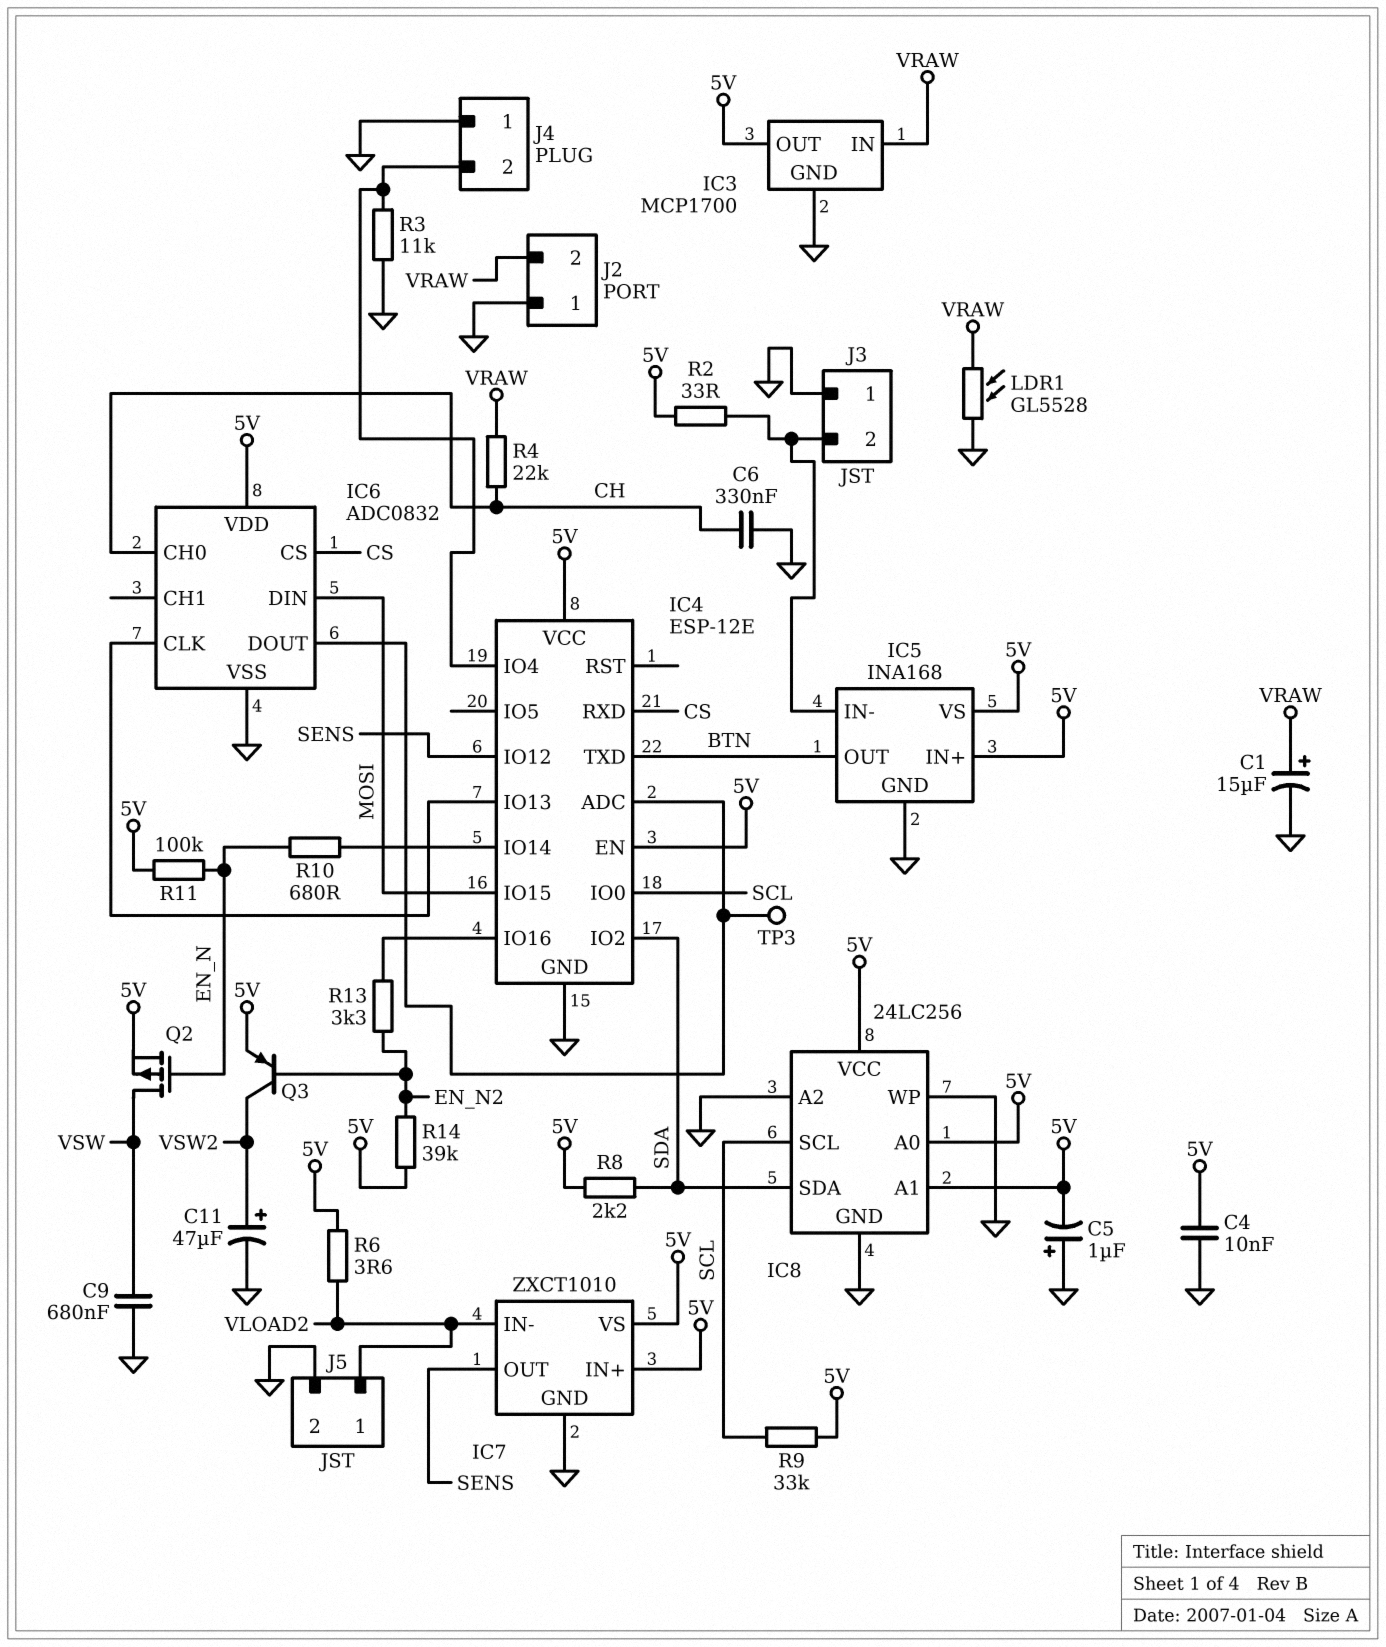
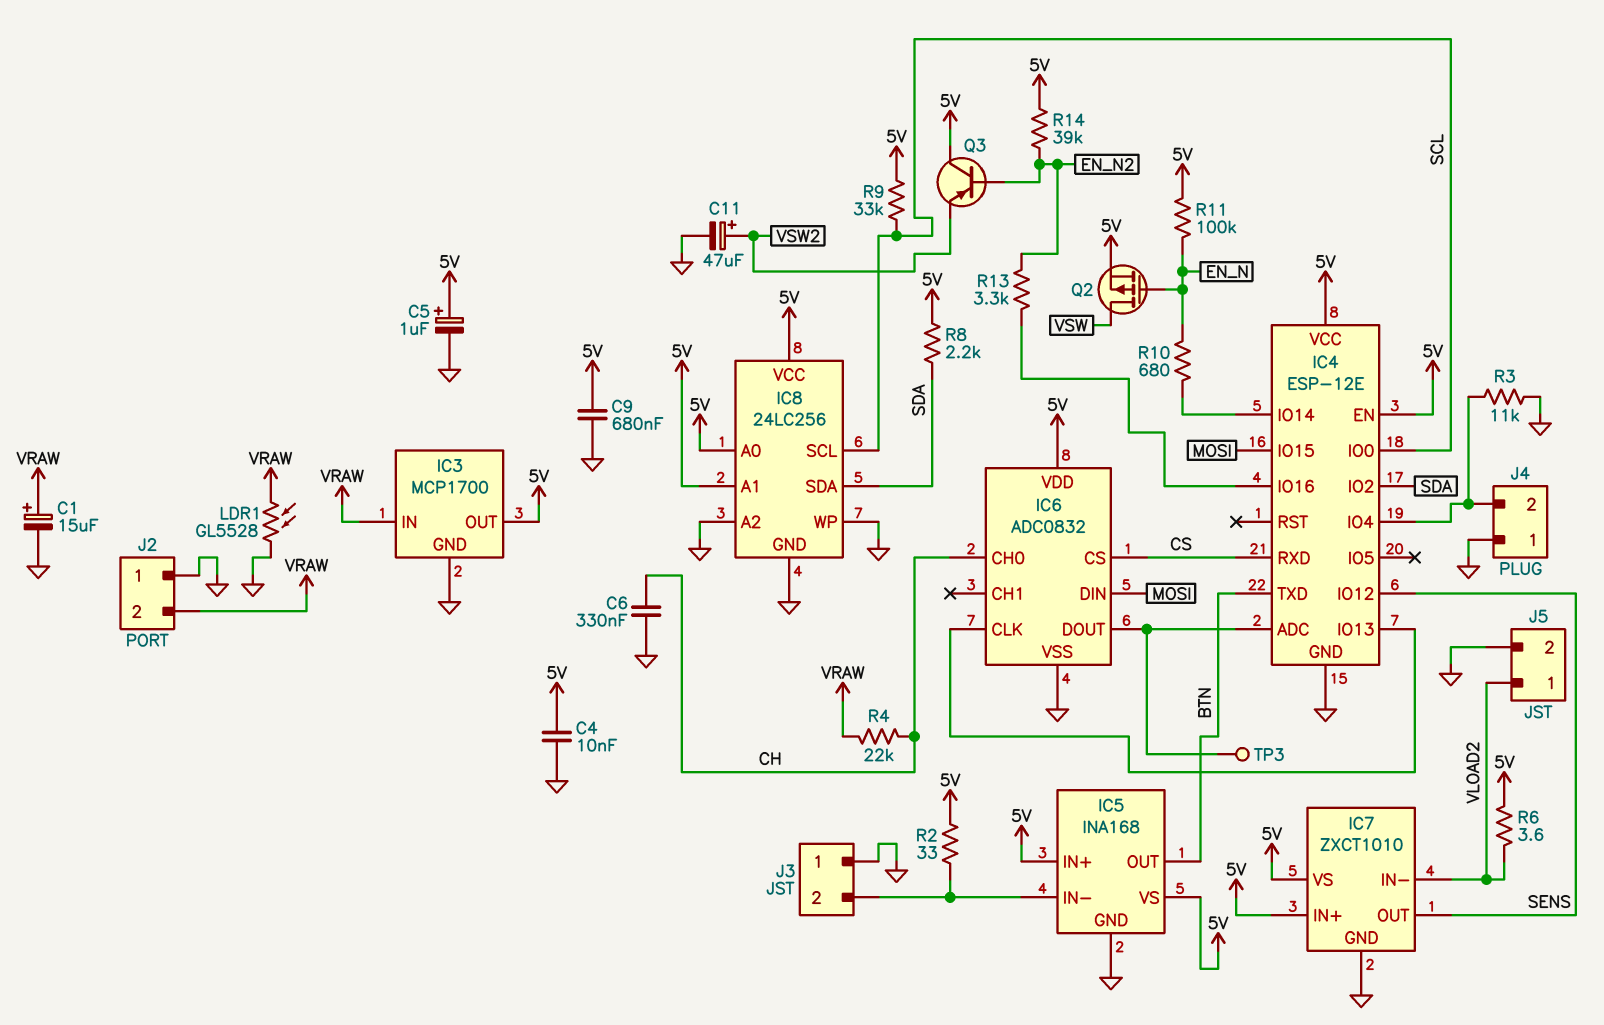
C5: 1uF (plus GND, minus 5V) -> 1uF (plus 5V, minus GND)
C9: 680nF (GND, VSW) -> 680nF (5V, GND)
Q3: PNP (B EN_N2, C VSW2, E 5V) -> PNP (B EN_N2, C 5V, E VSW2)

